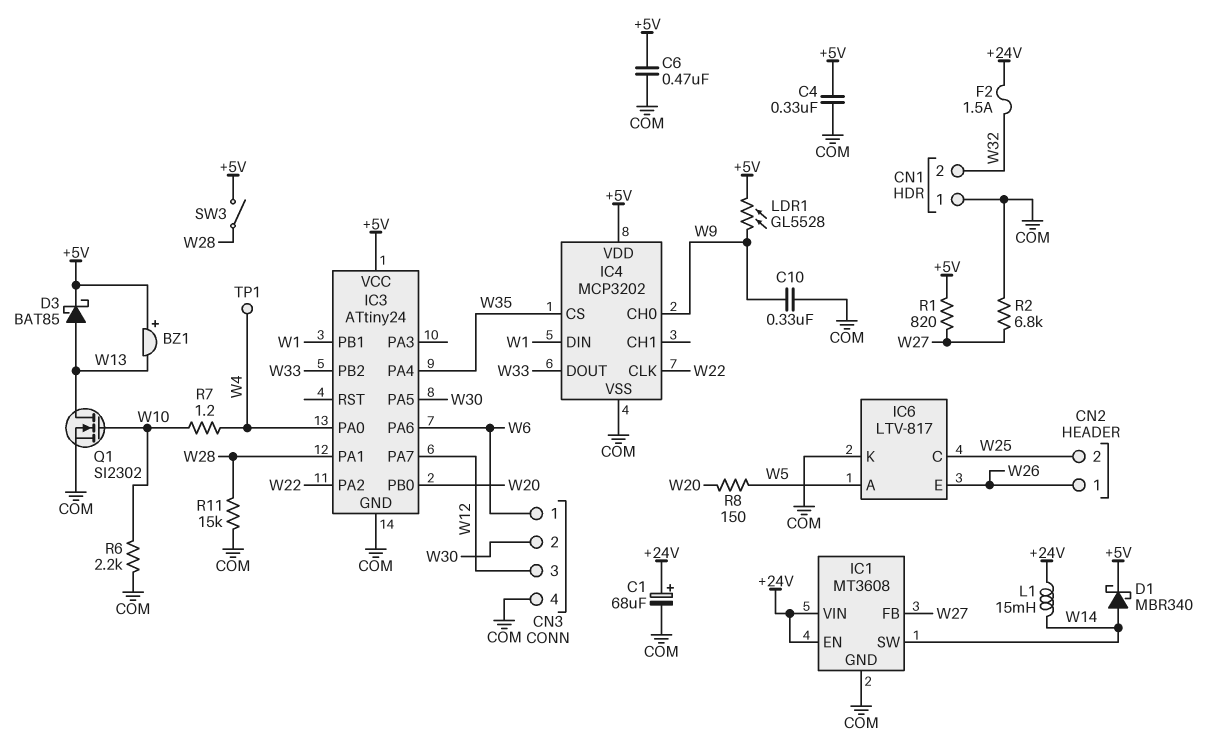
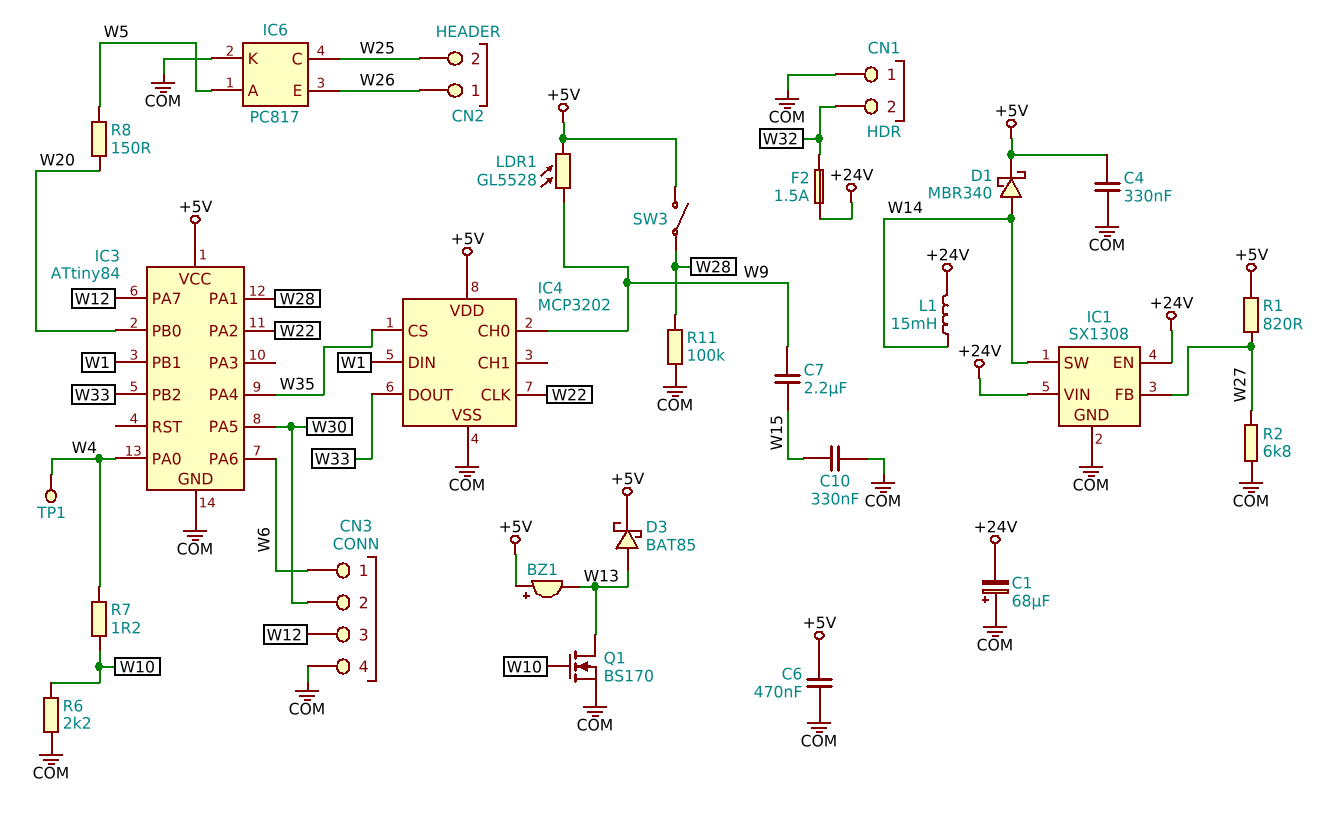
C1: 68uF (plus +24V, minus COM) -> 68uF (plus COM, minus +24V)
C7: none -> 2.2uF (W9, W15)
C10: 330nF (COM, W9) -> 330nF (COM, W15)
IC1: MT3608 -> SX1308
IC3: ATtiny24 -> ATtiny84
IC6: LTV-817 -> PC817
Q1: NMOS SI2302 (G W10, D W13, S COM) -> NMOS BS170 (G W10, D W13, S COM)
R11: 15k (COM, W28) -> 100k (COM, W28)

